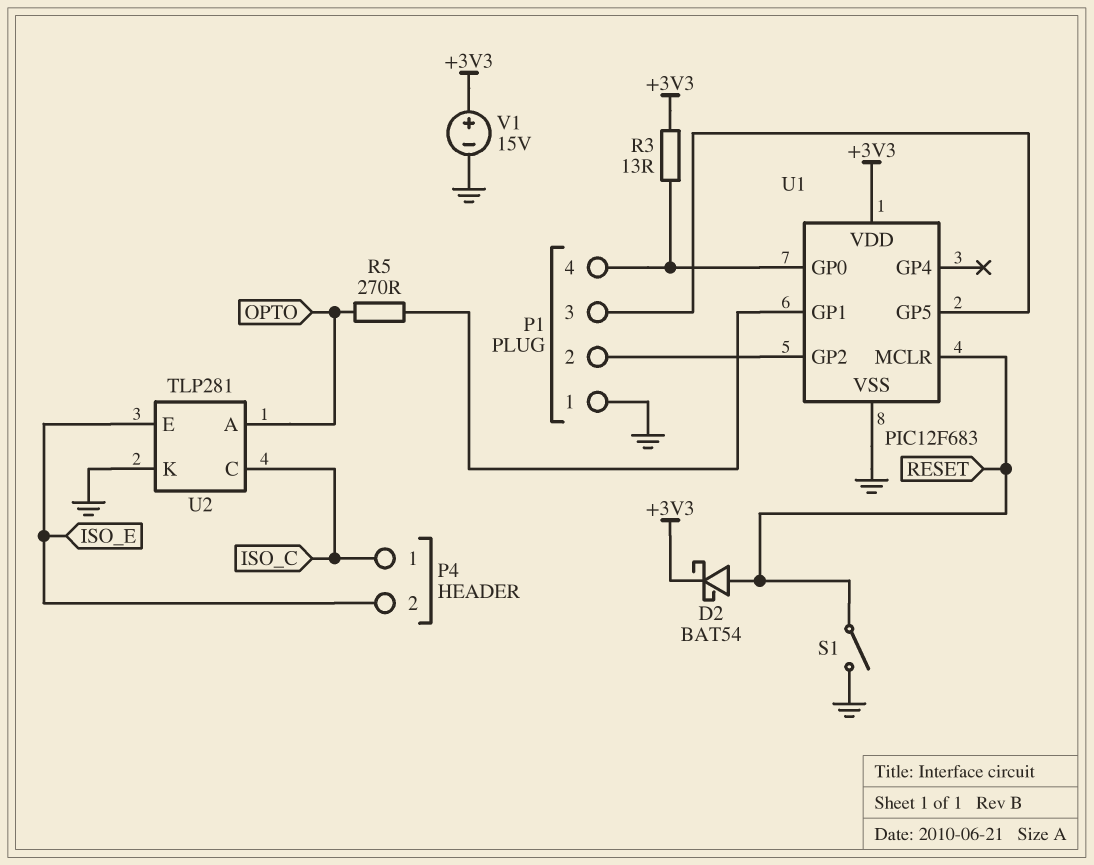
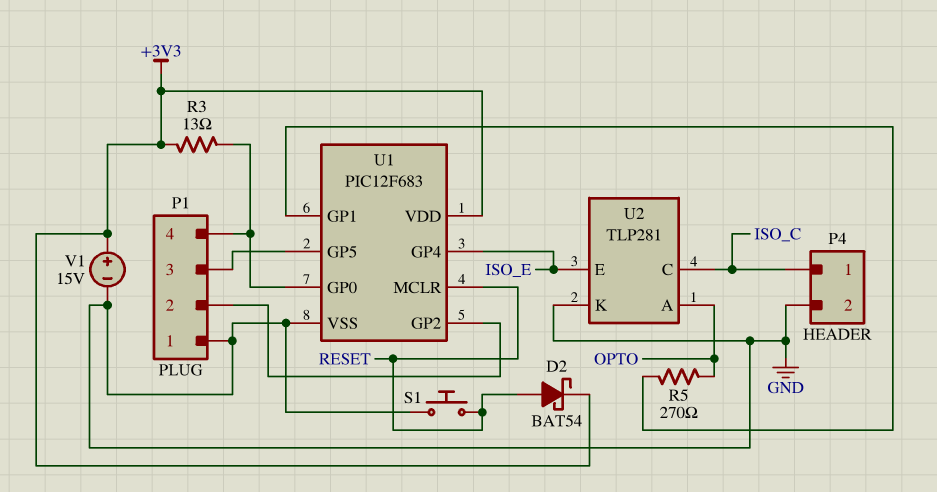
P4 pin 2: ISO_E -> GND
S1: switch (GND, RESET) -> button (GND, RESET)
U1 pin GP4: none -> ISO_E

